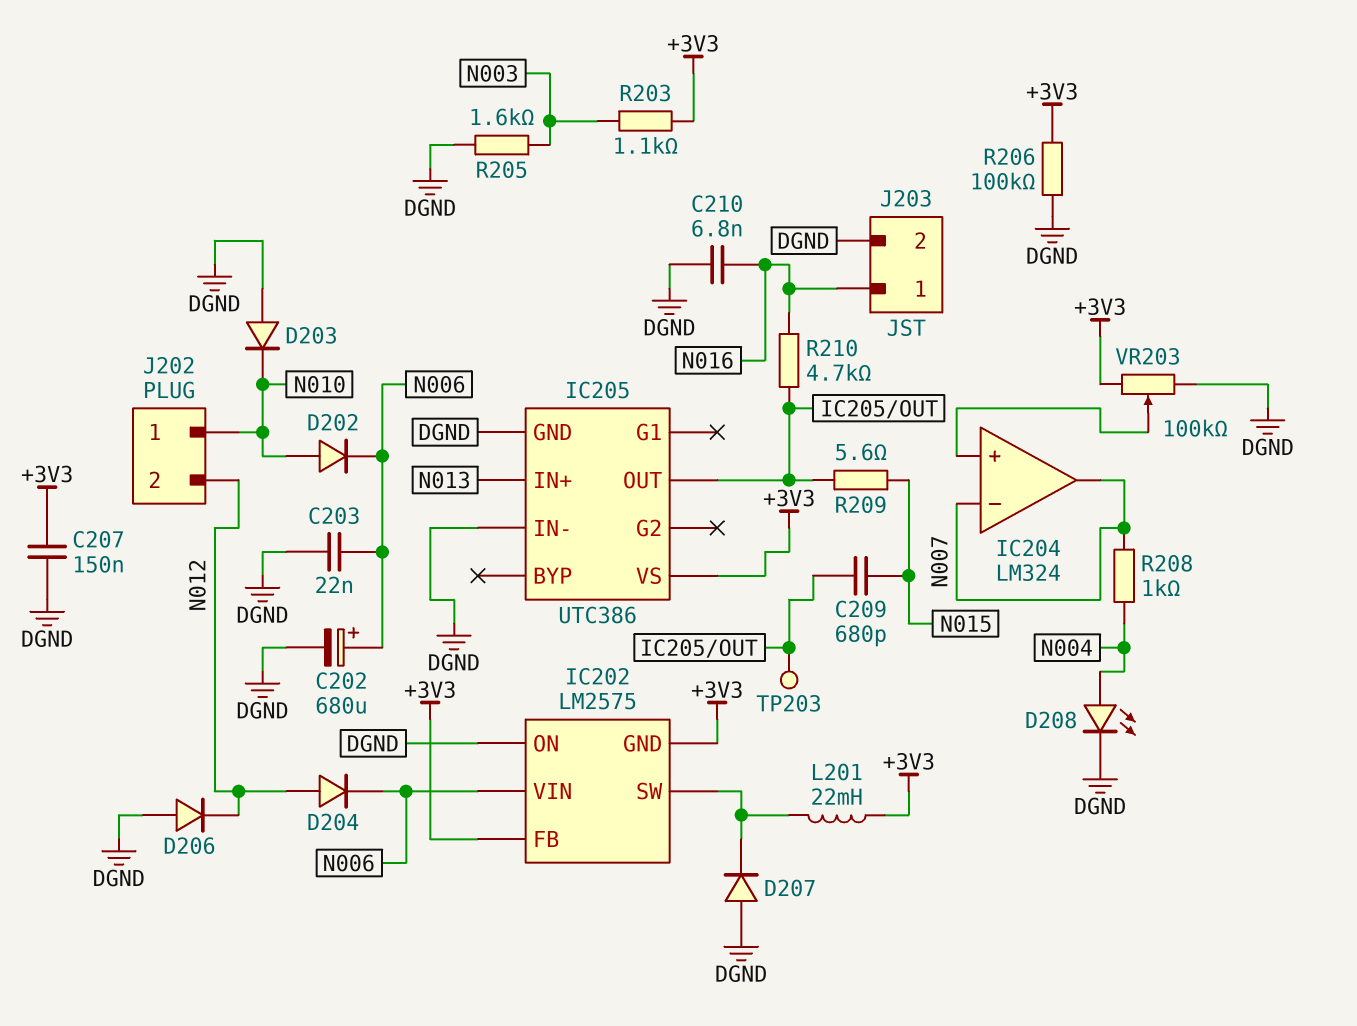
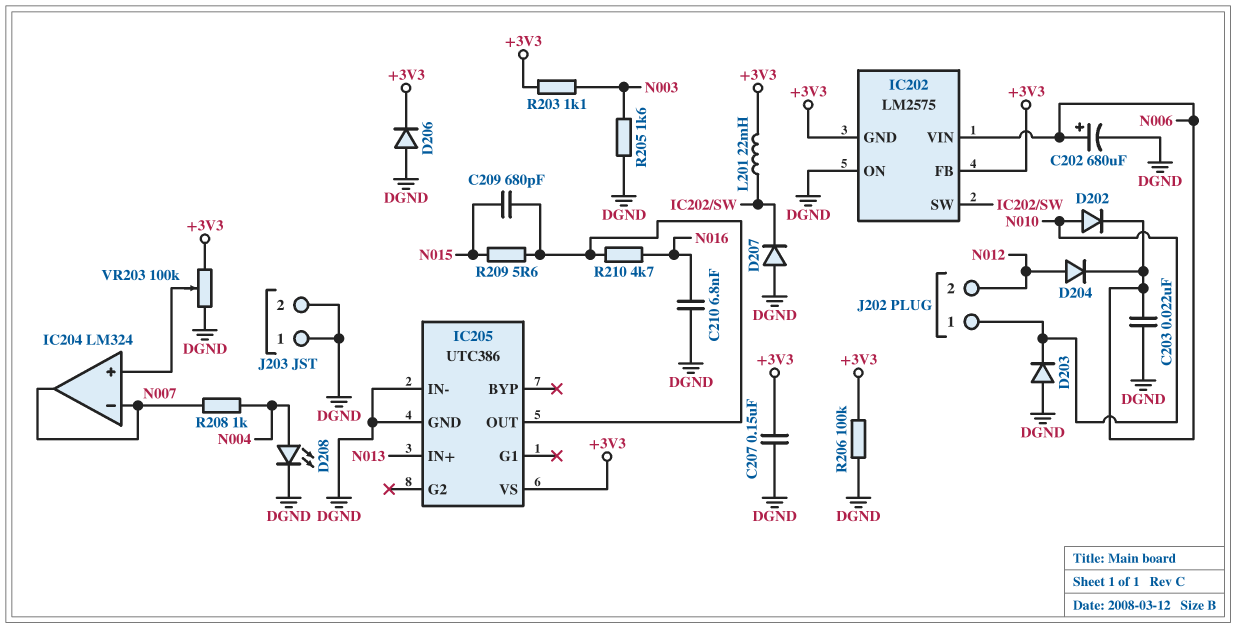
D206: diode (A DGND, K N012) -> diode (A DGND, K +3V3)
J203 pin 1: N016 -> DGND
TP203: test point (IC205/OUT) -> none

